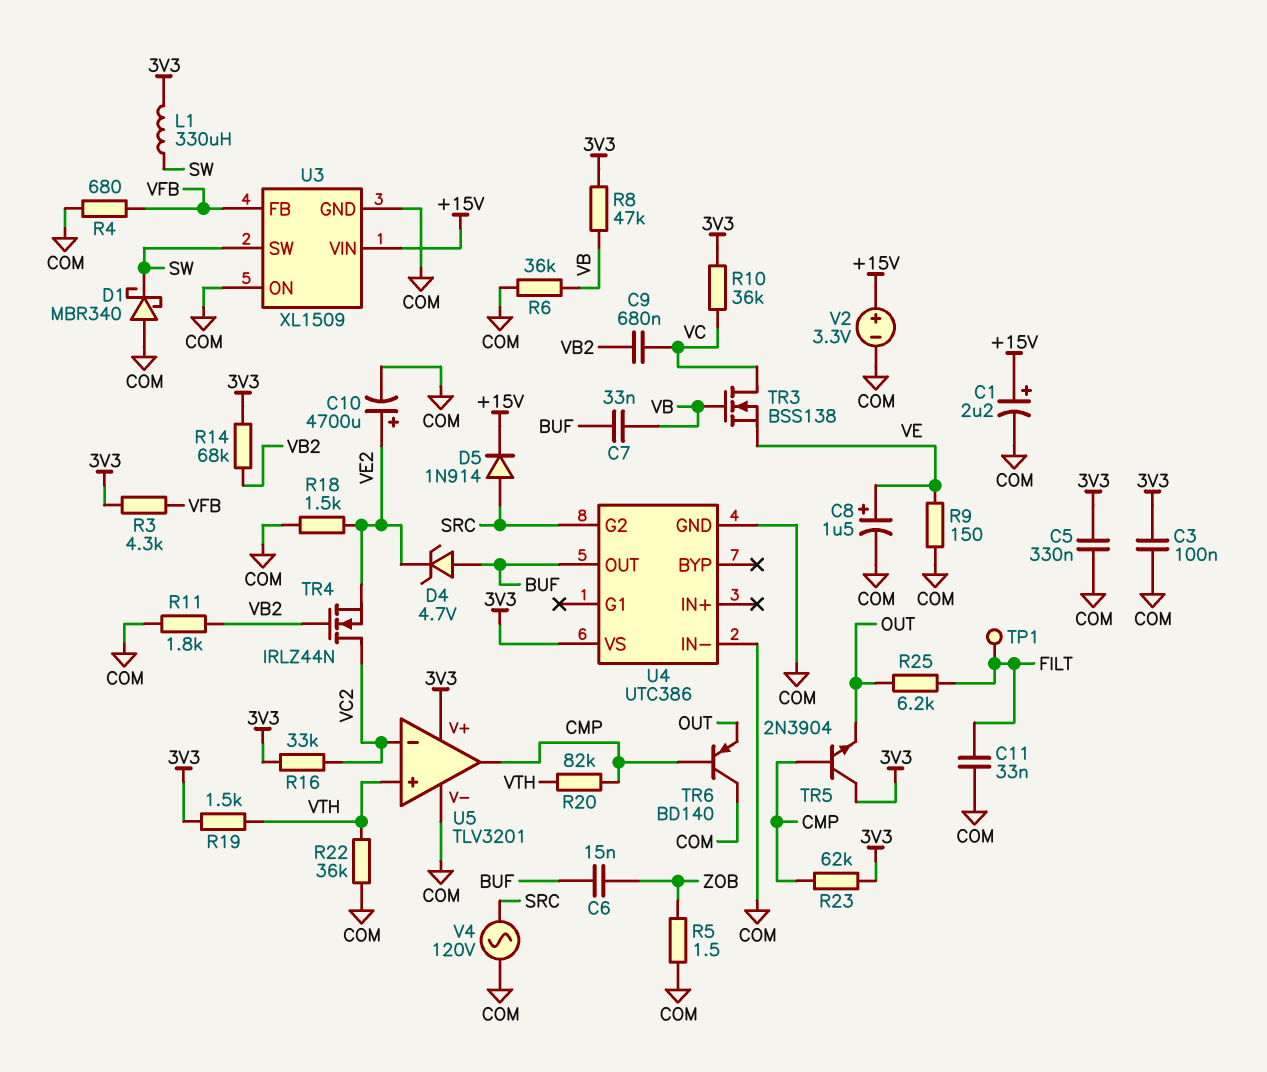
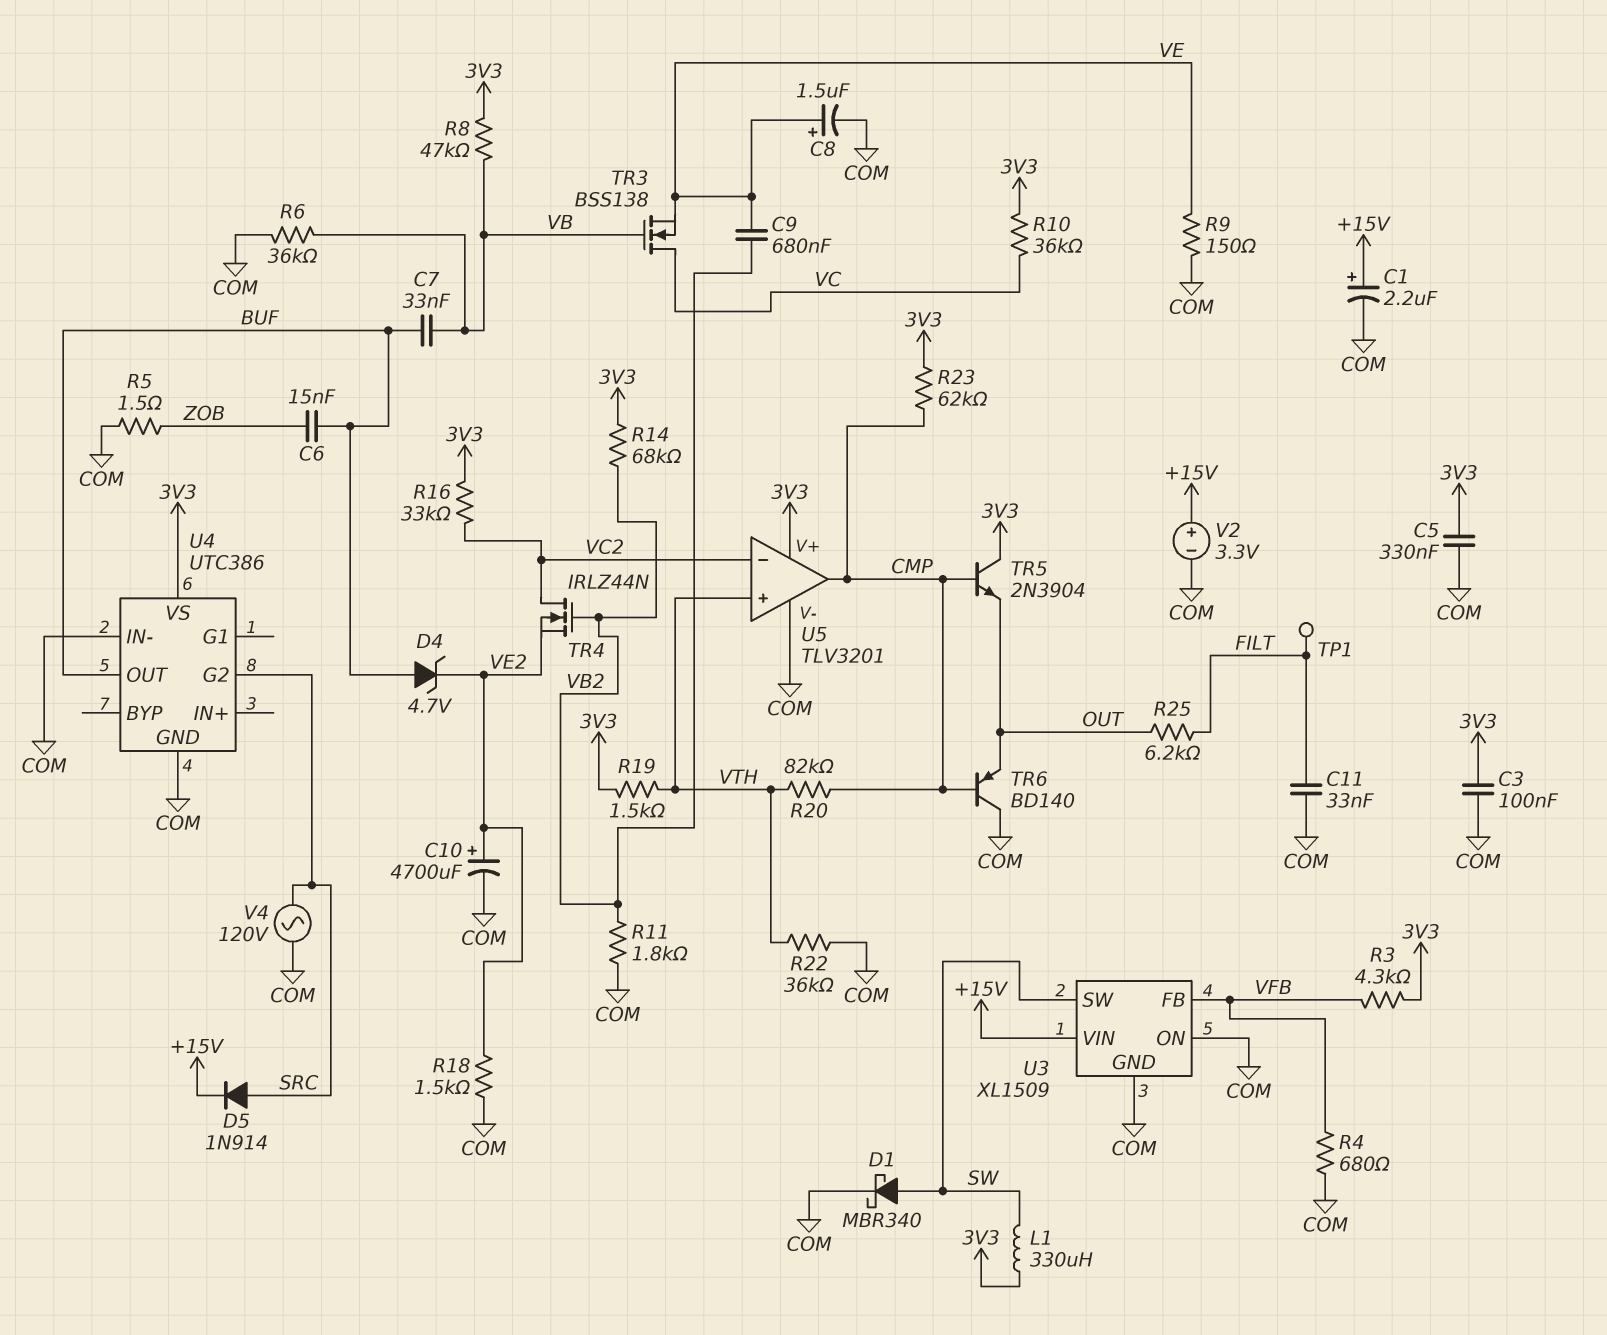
C9: 680nF (VB2, VC) -> 680nF (VB2, VE)
D1: schottky MBR340 (A COM, K SW) -> schottky MBR340 (A SW, K COM)

